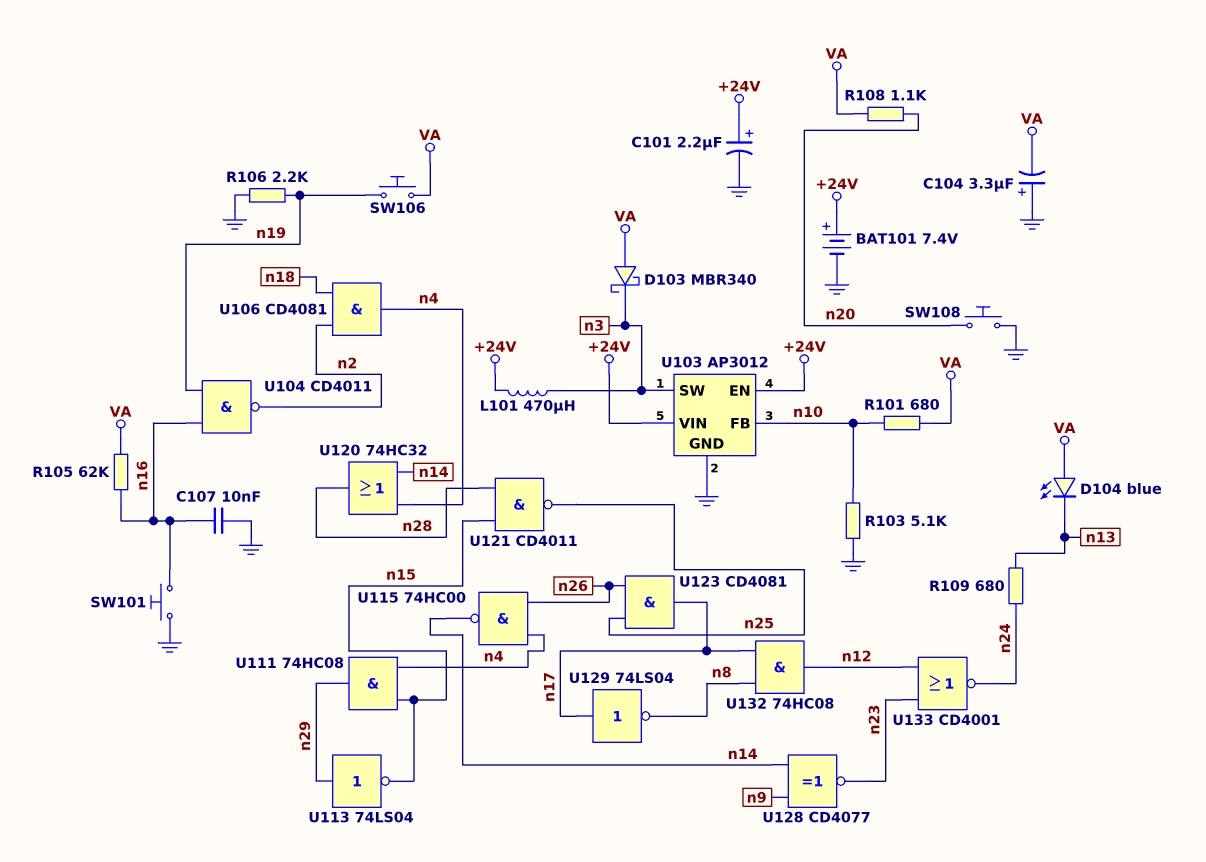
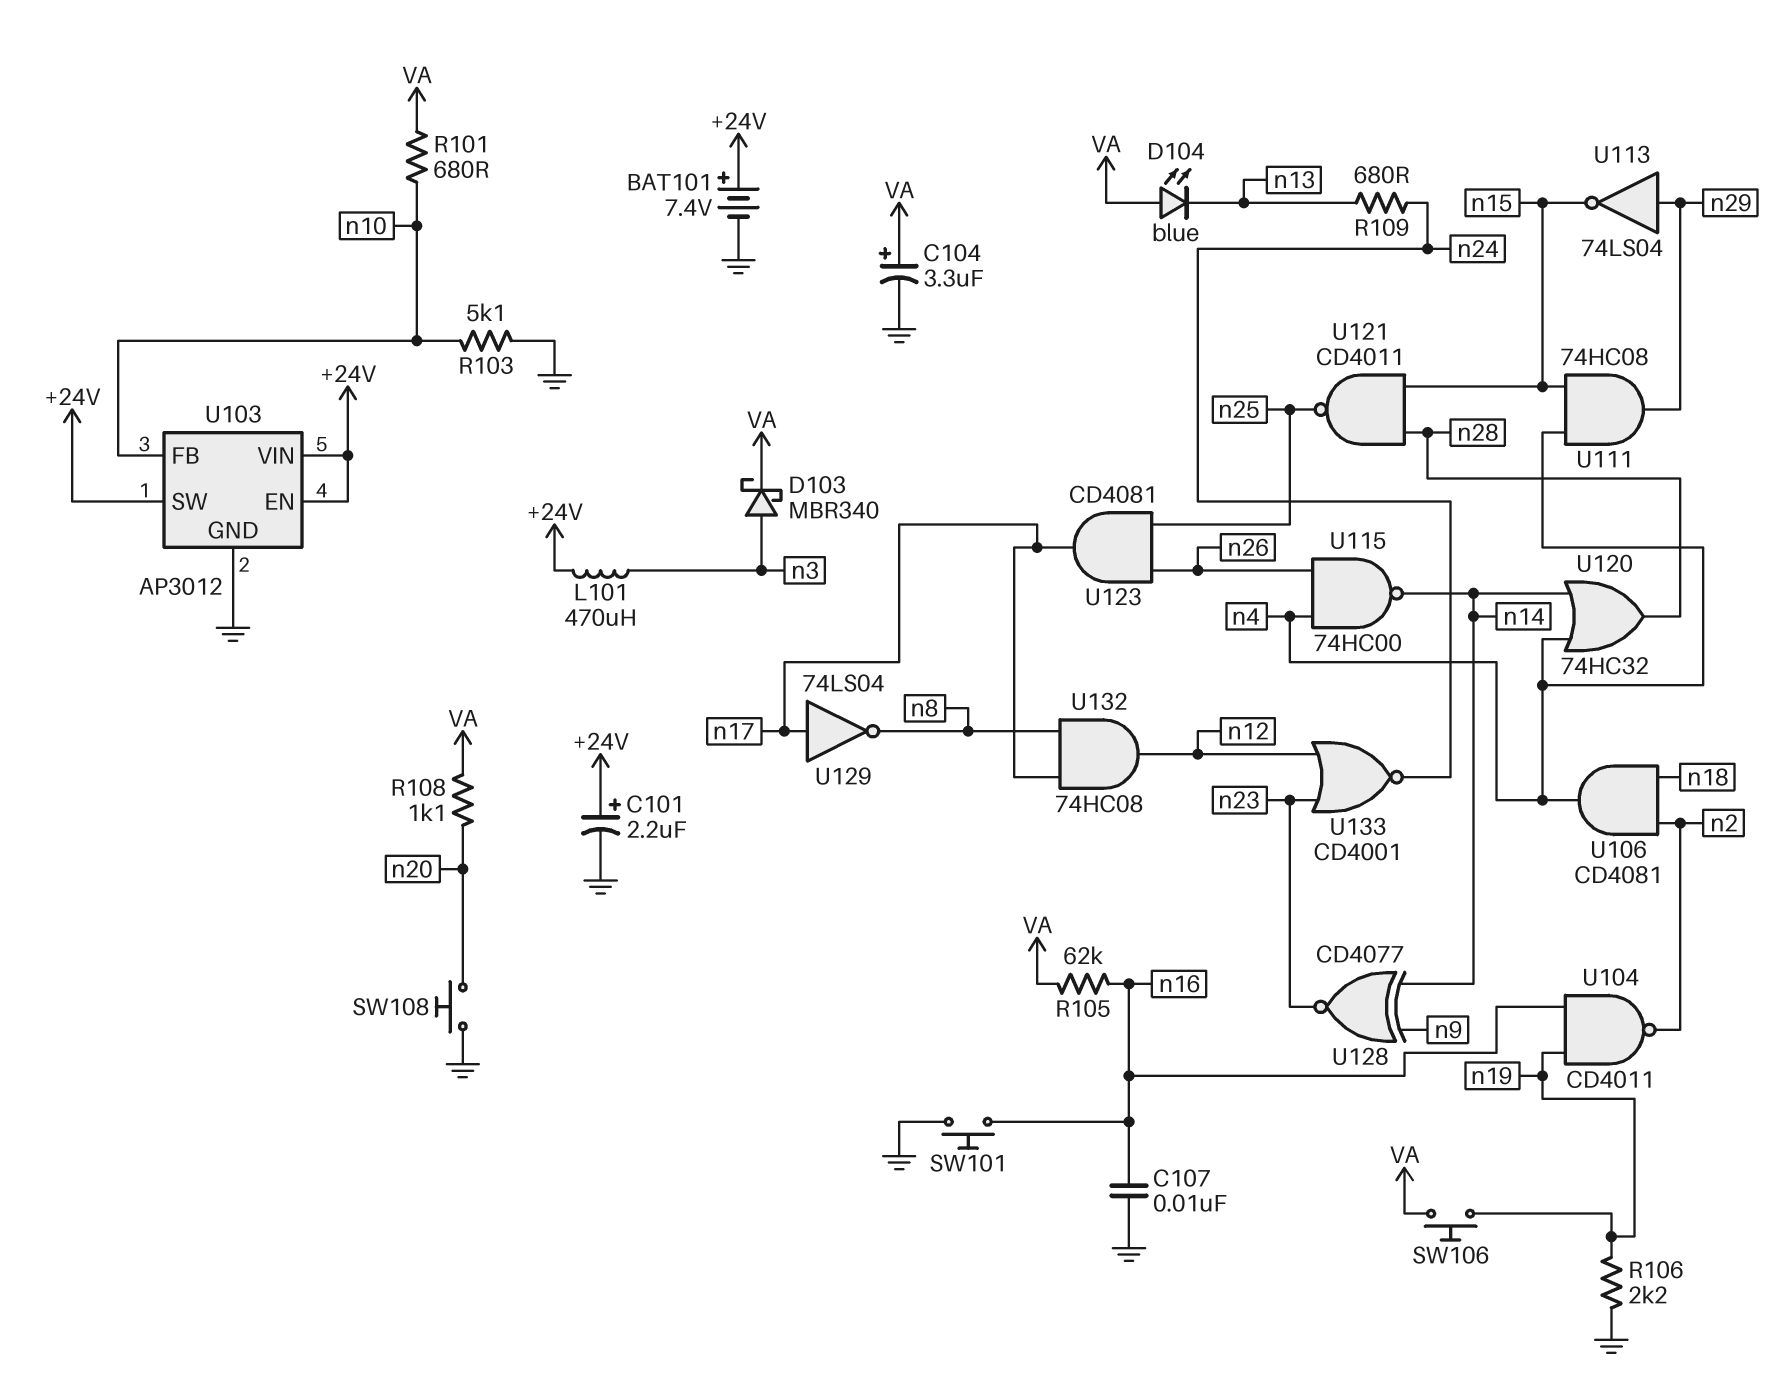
C104: 3.3uF (plus GND, minus VA) -> 3.3uF (plus VA, minus GND)
D103: schottky MBR340 (A VA, K n3) -> schottky MBR340 (A n3, K VA)
U103 pin SW: n3 -> +24V

